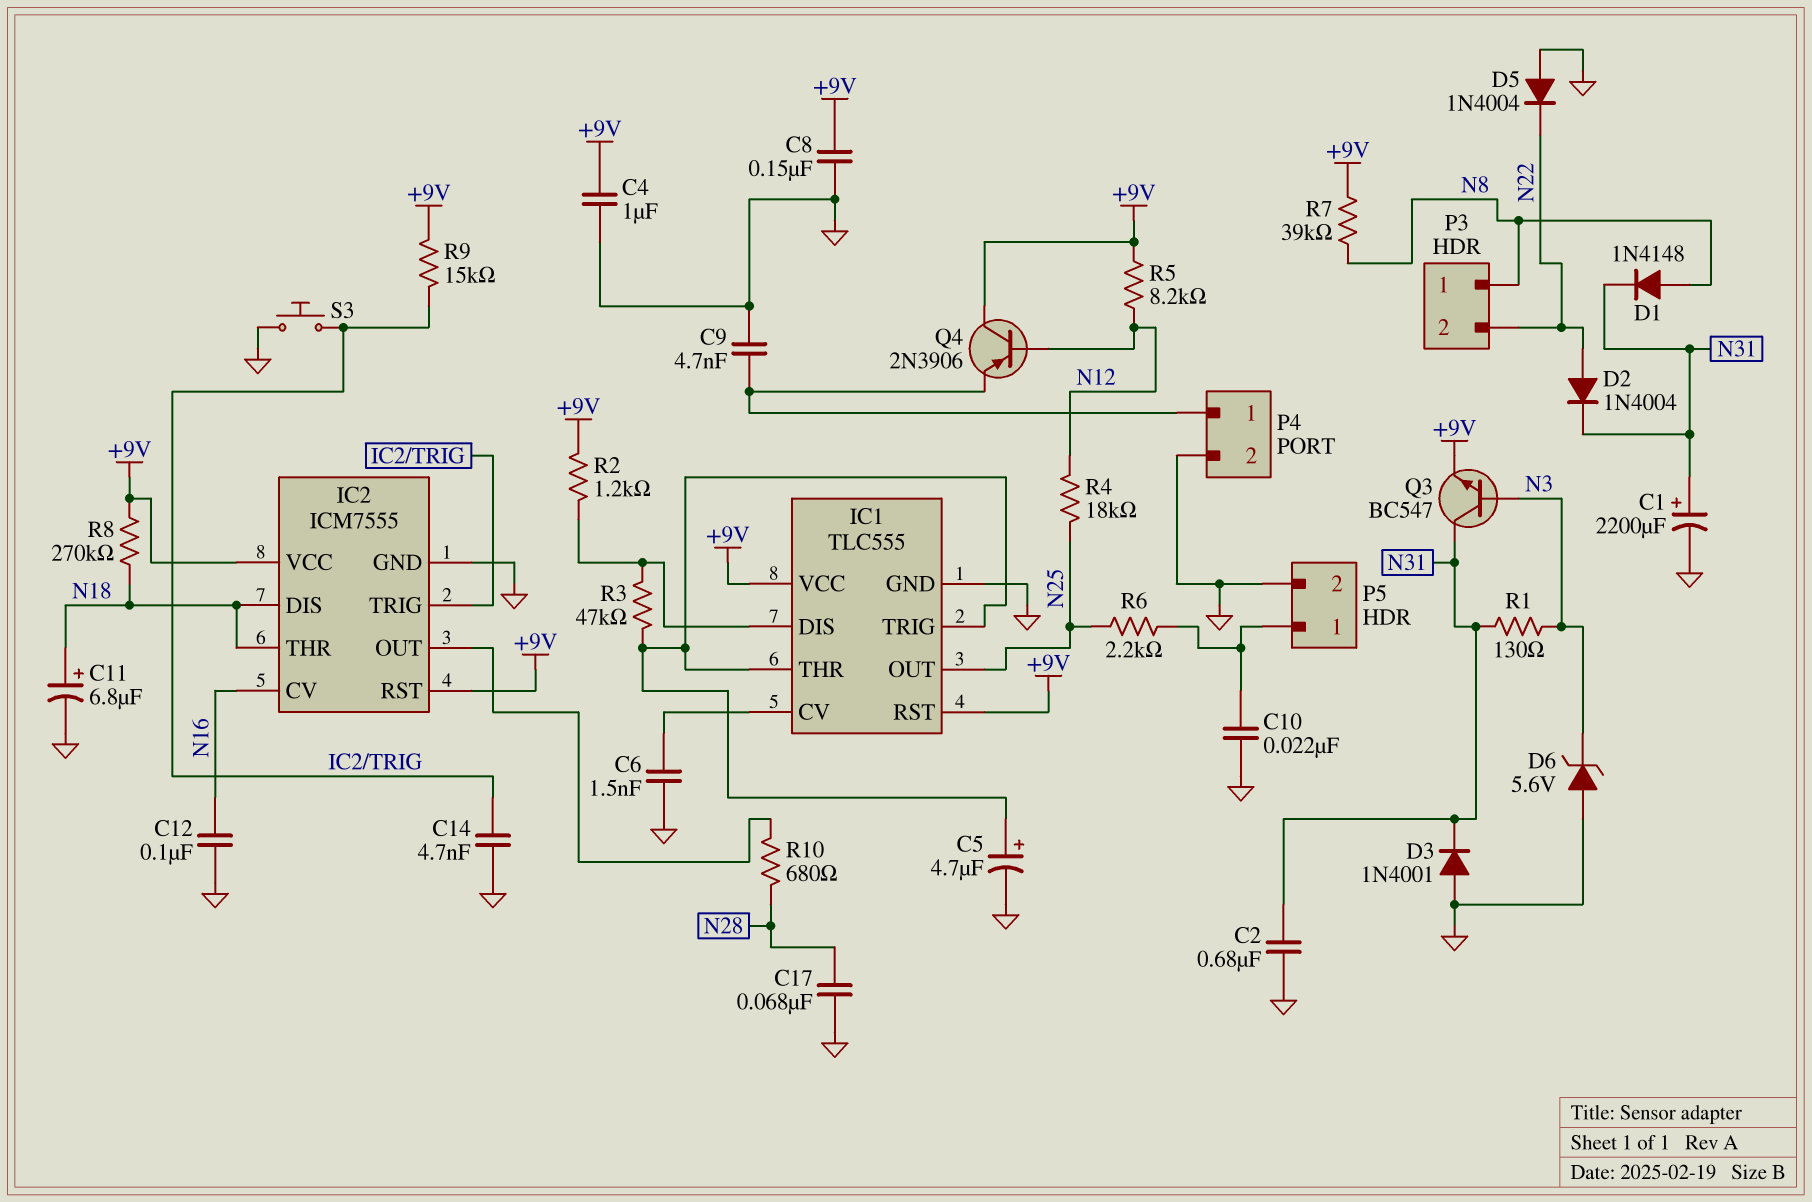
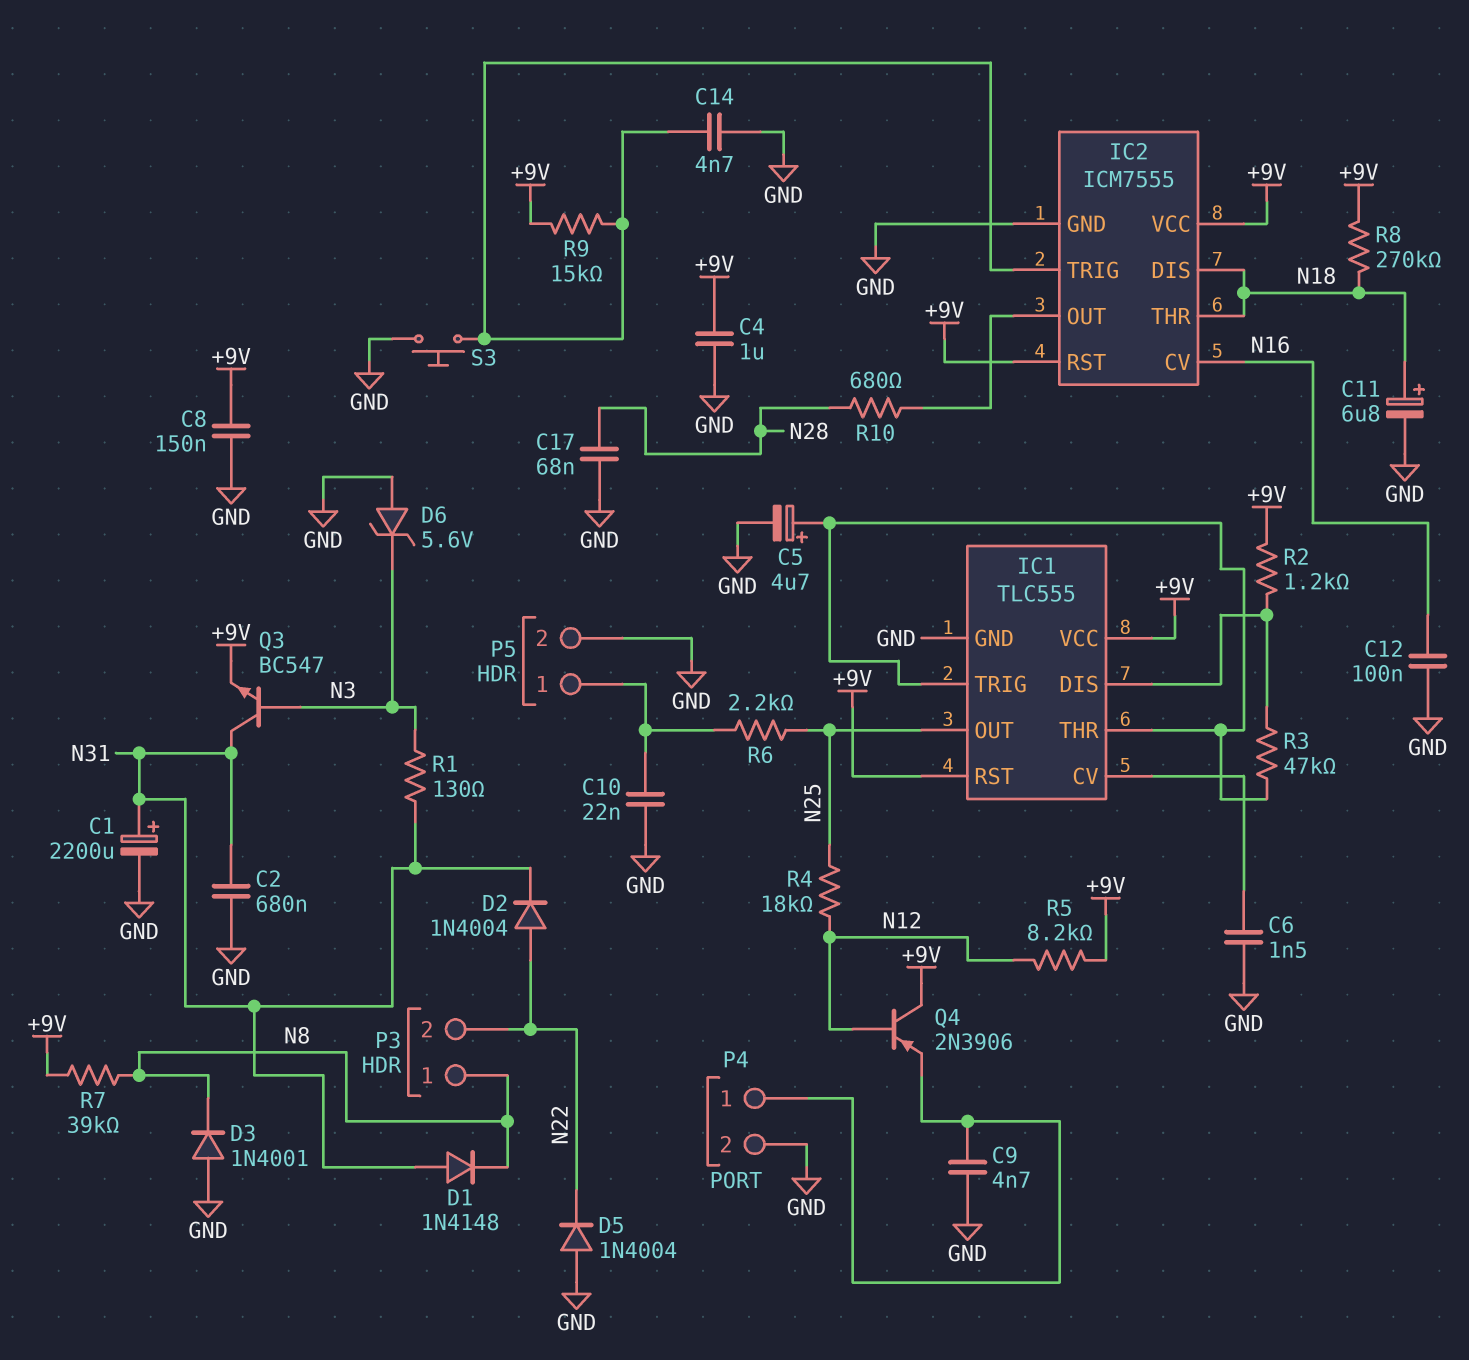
D1: diode 1N4148 (A N8, K N31) -> diode 1N4148 (A N31, K N8)
D3: diode 1N4001 (A GND, K N31) -> diode 1N4001 (A GND, K N8)

